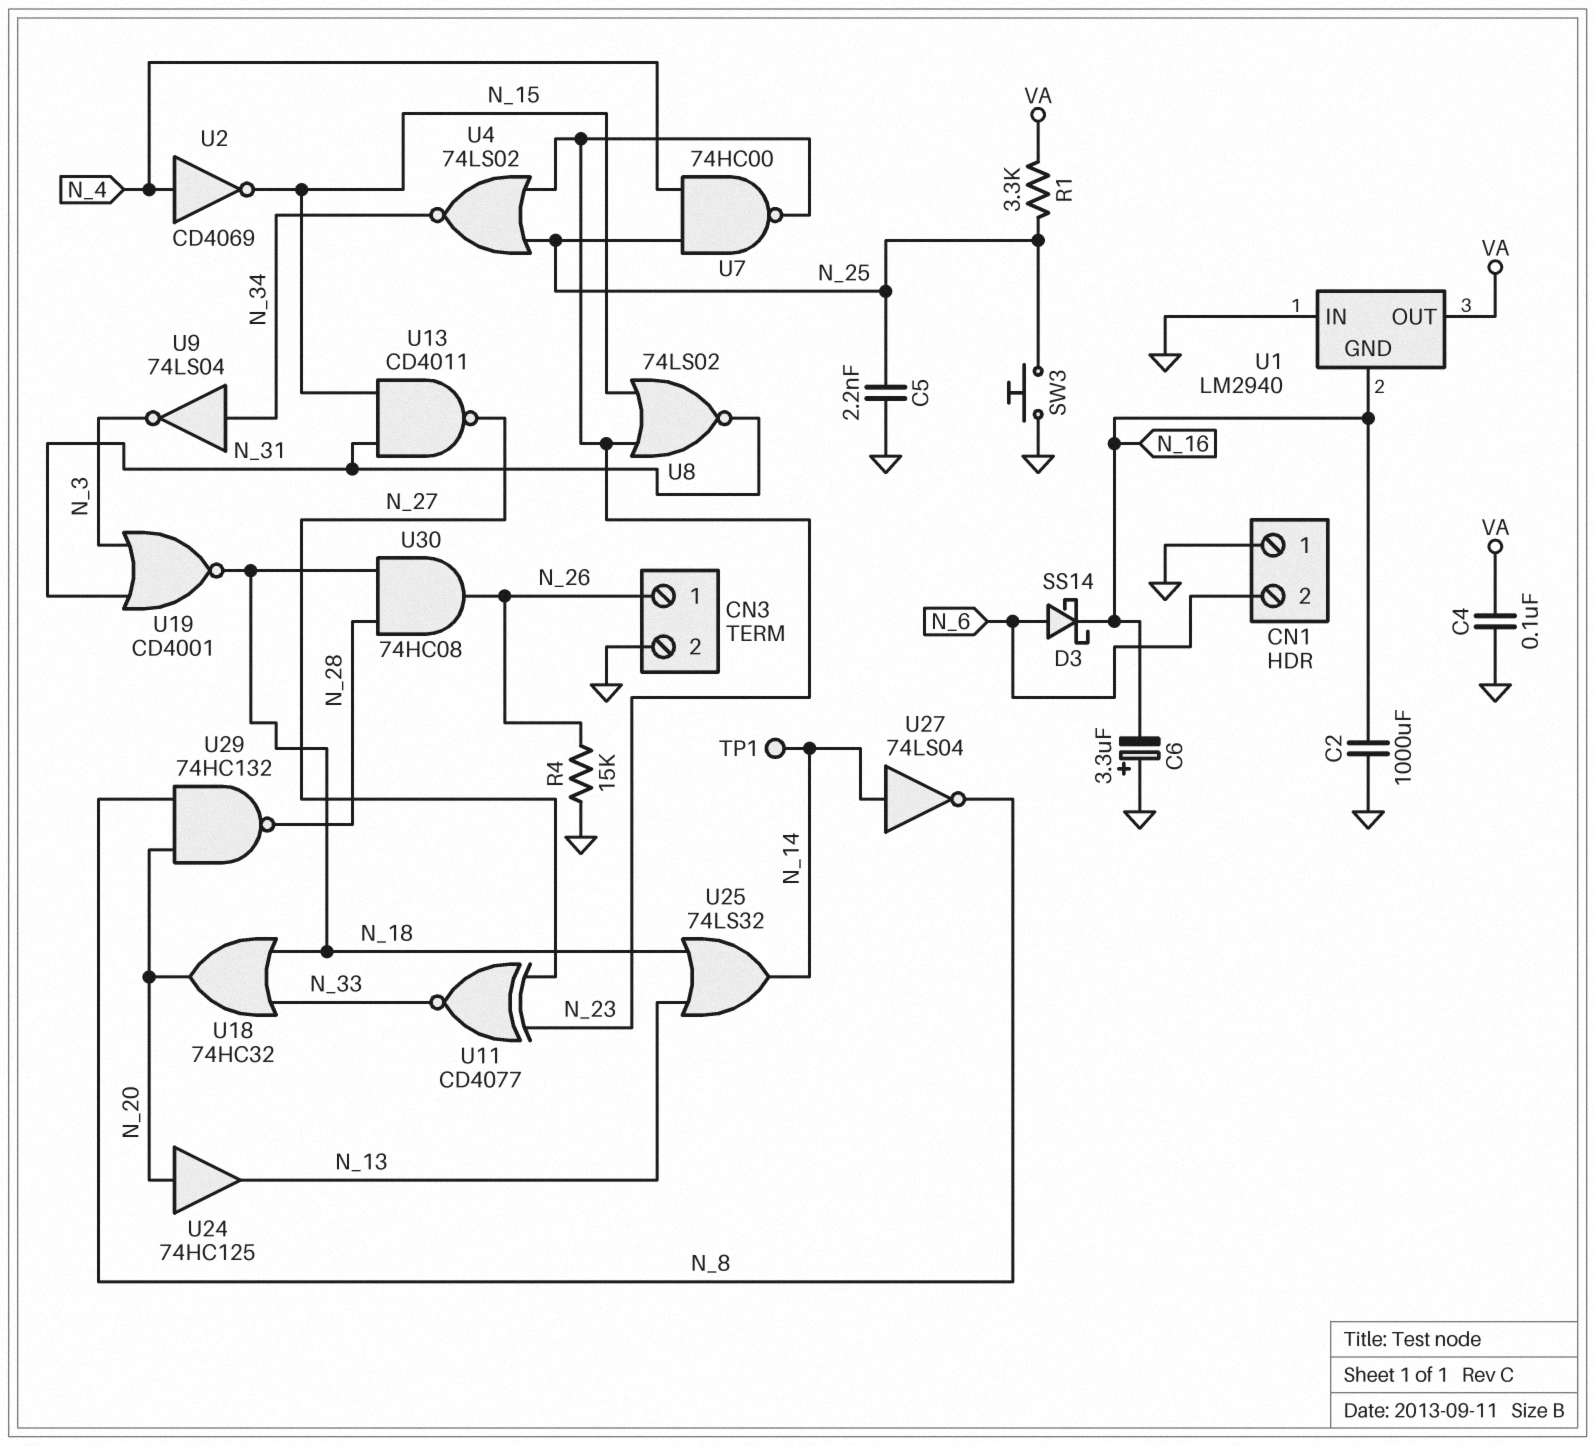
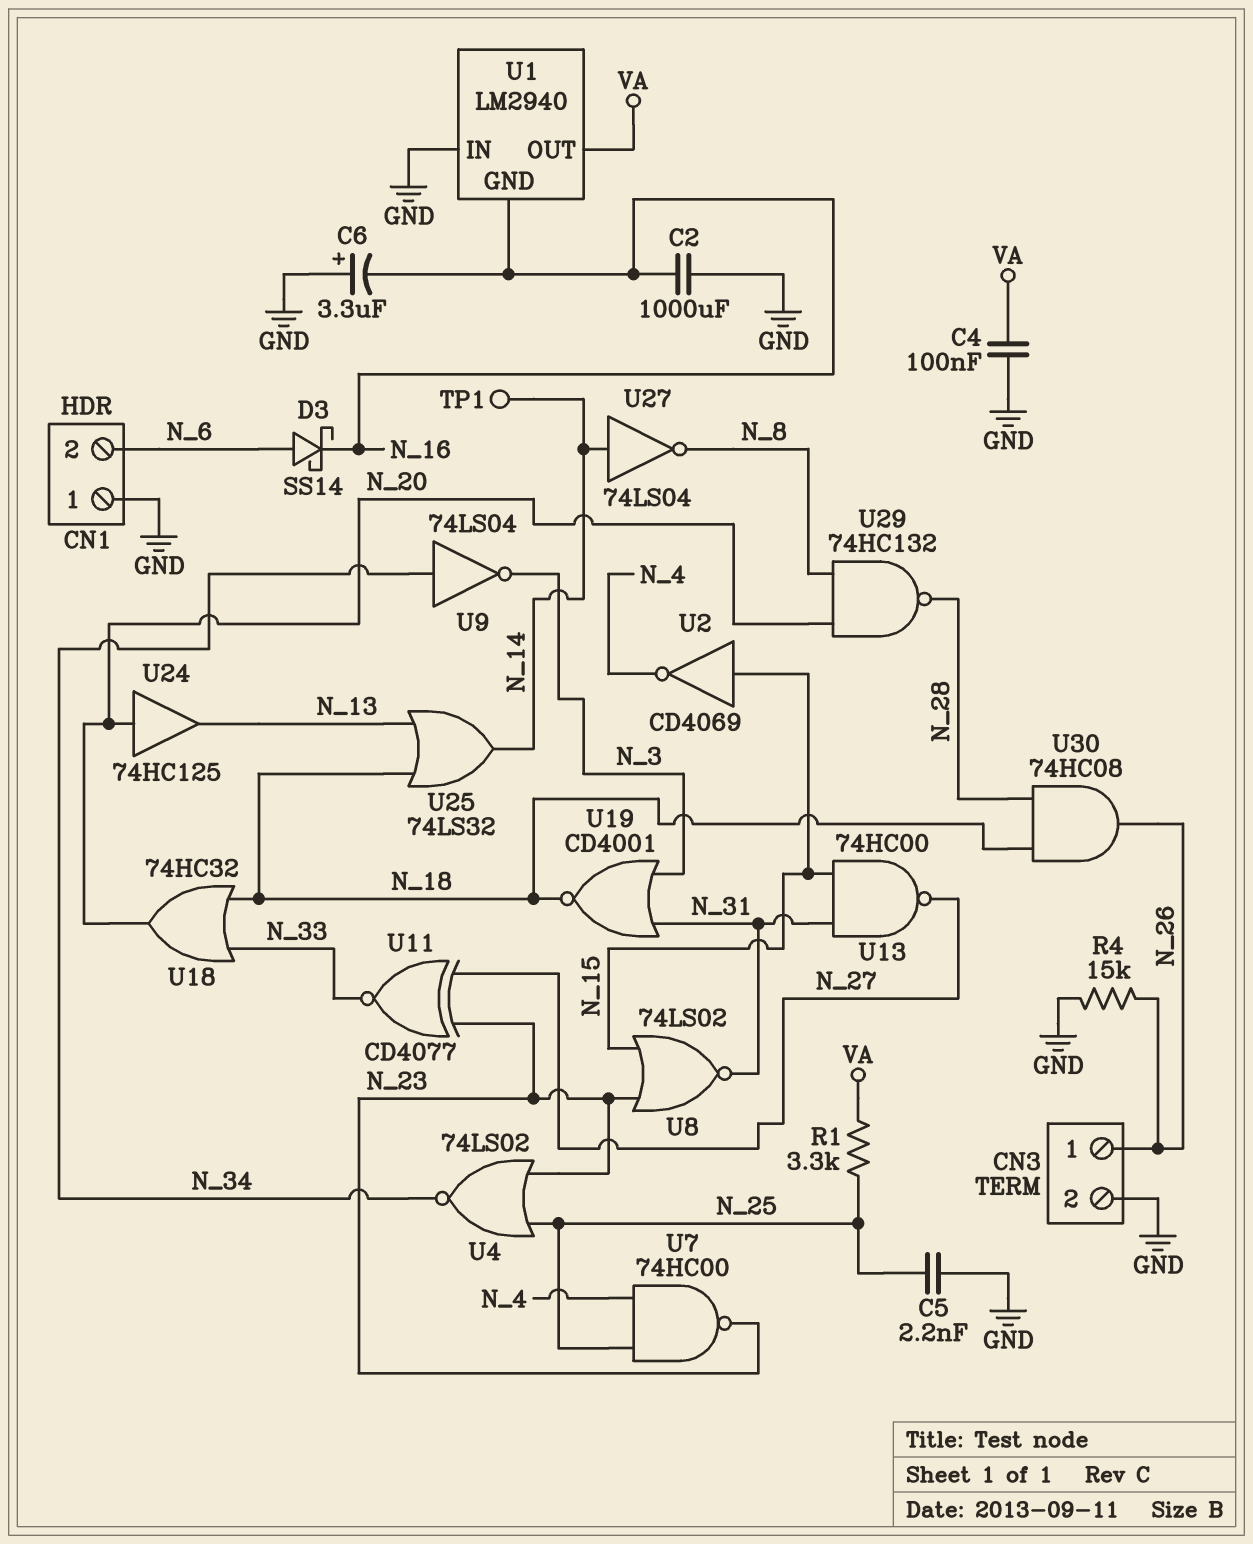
SW3: button (GND, N_25) -> none
U2: NOT CD4069 (in N_4, out N_15) -> NOT CD4069 (in N_15, out N_4)
U13: NAND CD4011 (in N_15, in N_31, out N_27) -> NAND 74HC00 (in N_15, in N_31, out N_27)

